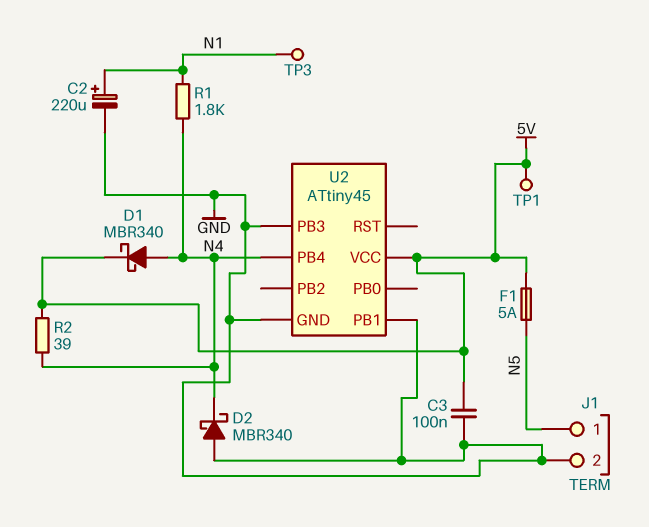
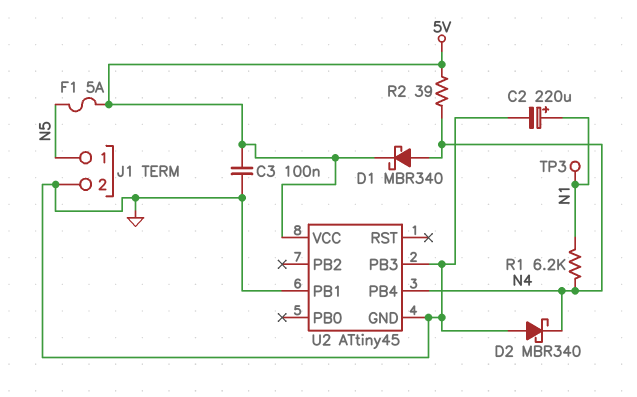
R1: 1.8k (N1, N4) -> 6.2k (N1, N4)
TP1: test point (5V) -> none

